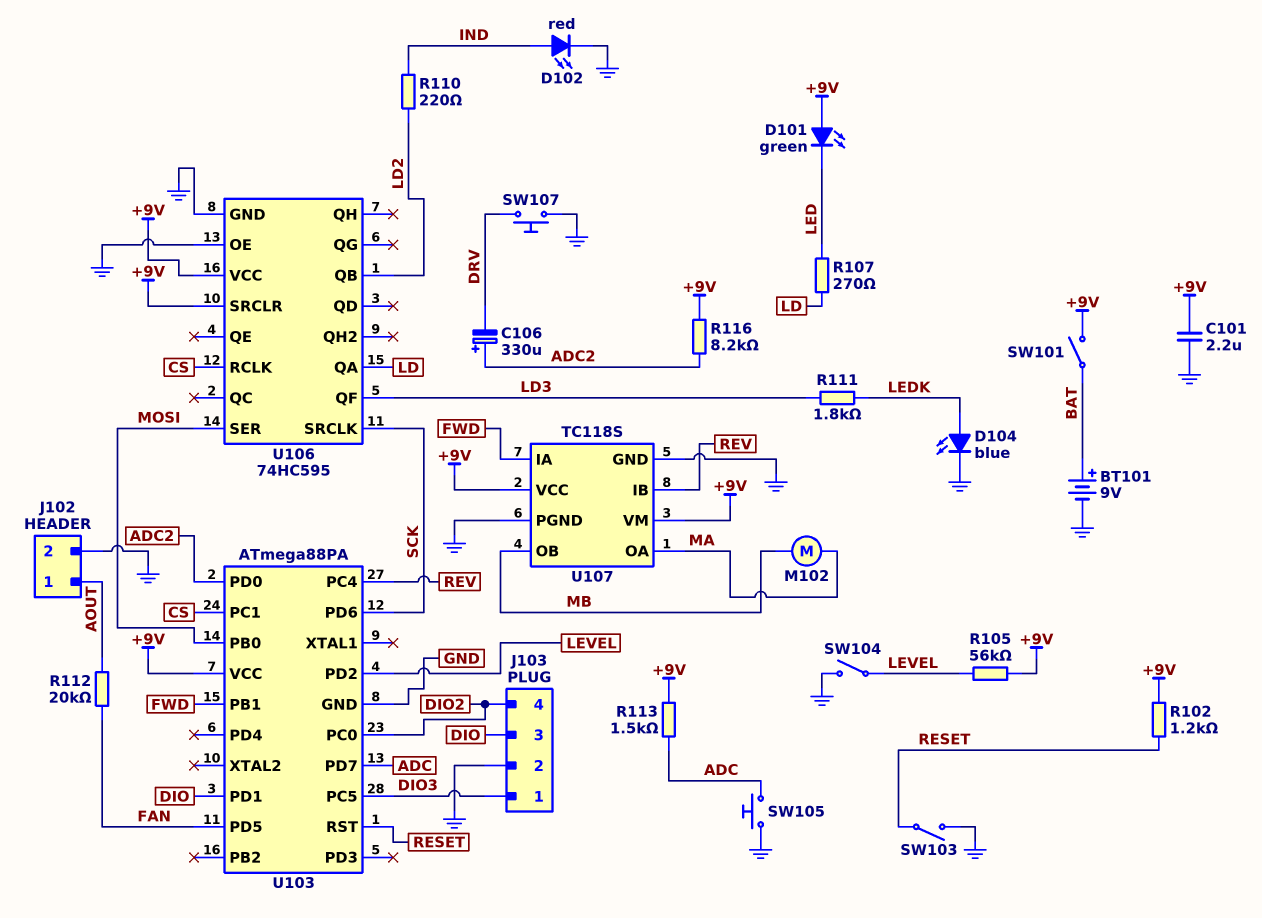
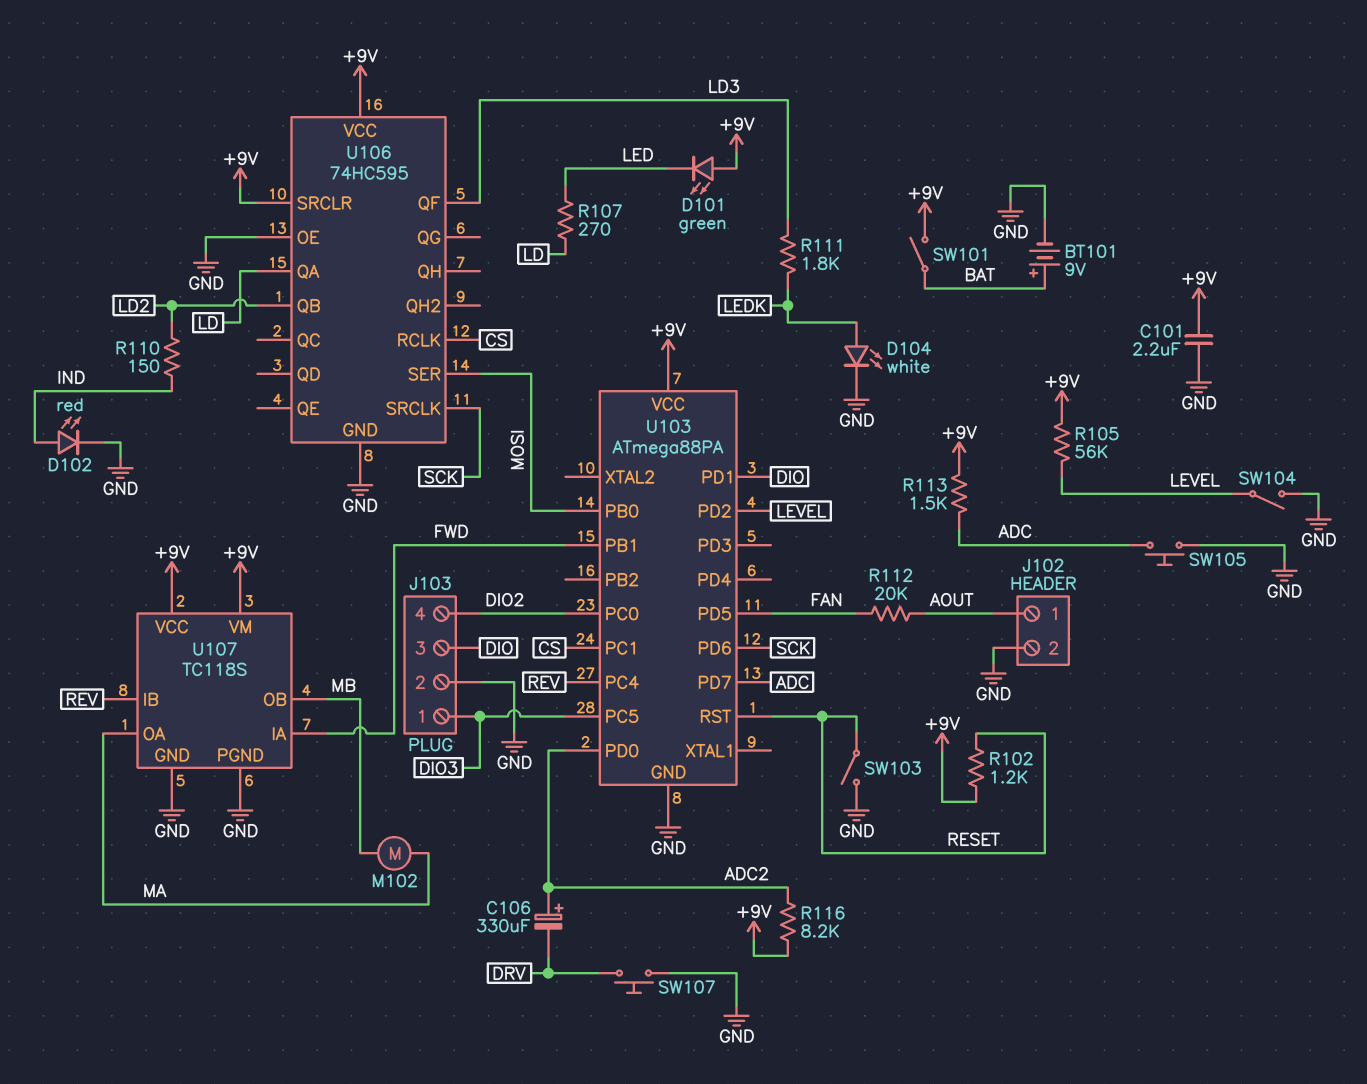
D104: LED blue (A LEDK, K GND) -> LED white (A LEDK, K GND)
R110: 220 (IND, LD2) -> 150 (IND, LD2)

